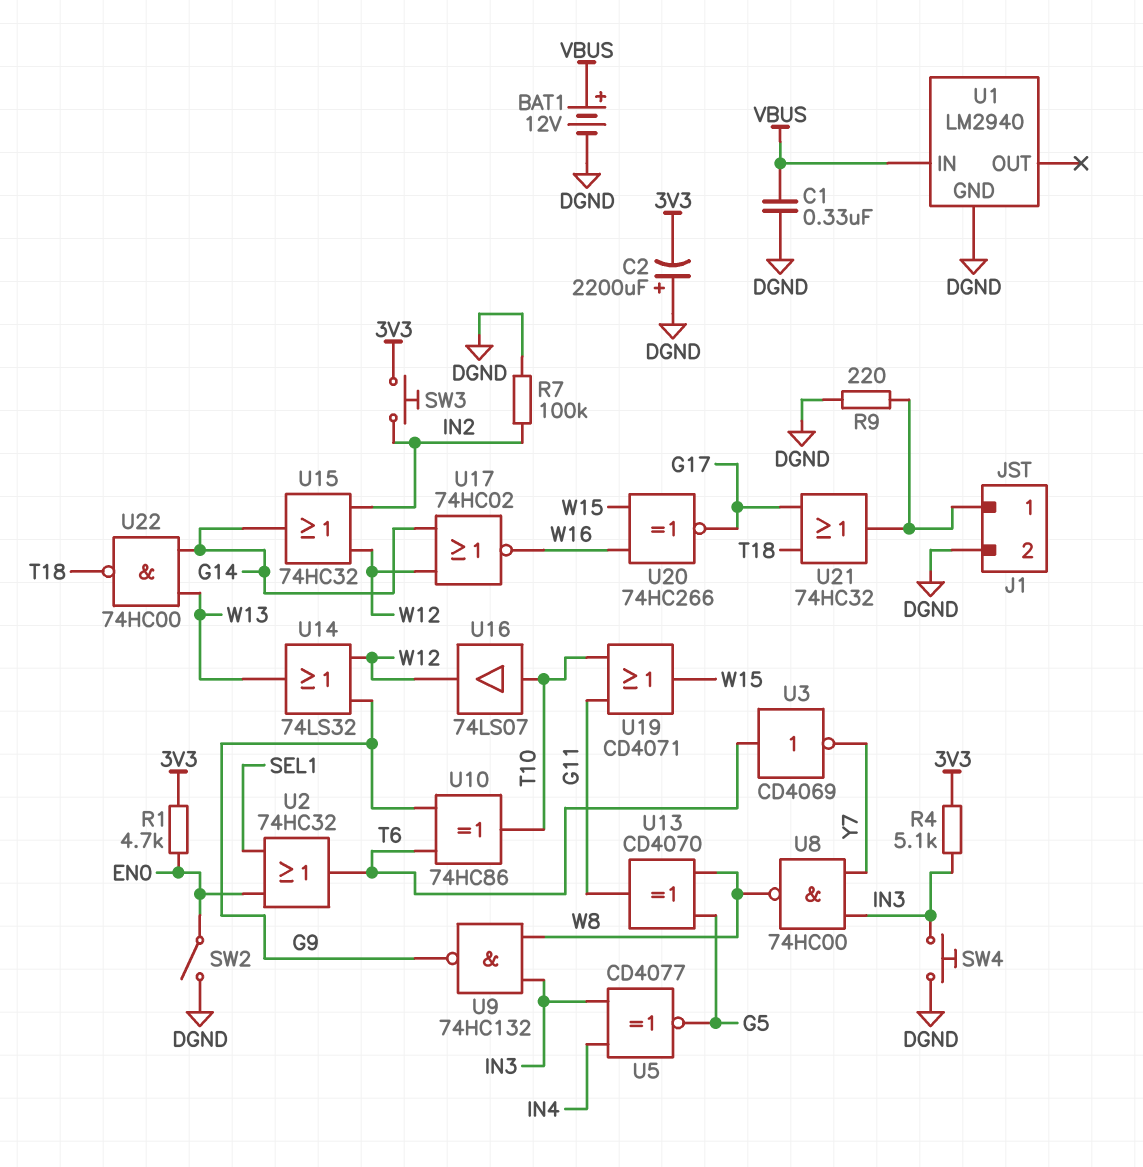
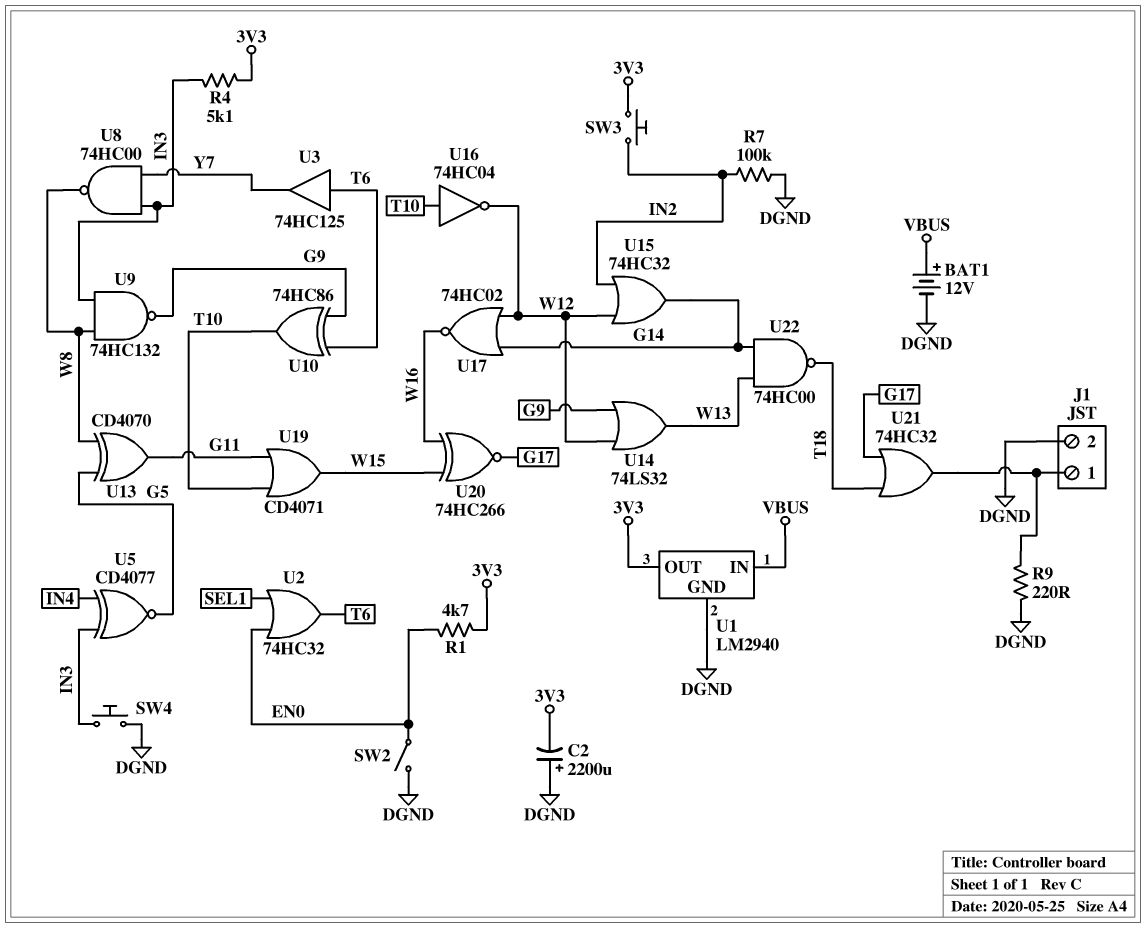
C1: 330nF (DGND, VBUS) -> none
U1 pin OUT: none -> 3V3
U3: NOT CD4069 (in T6, out Y7) -> buffer 74HC125 (in T6, out Y7)
U16: buffer 74LS07 (in T10, out W12) -> NOT 74HC04 (in T10, out W12)

